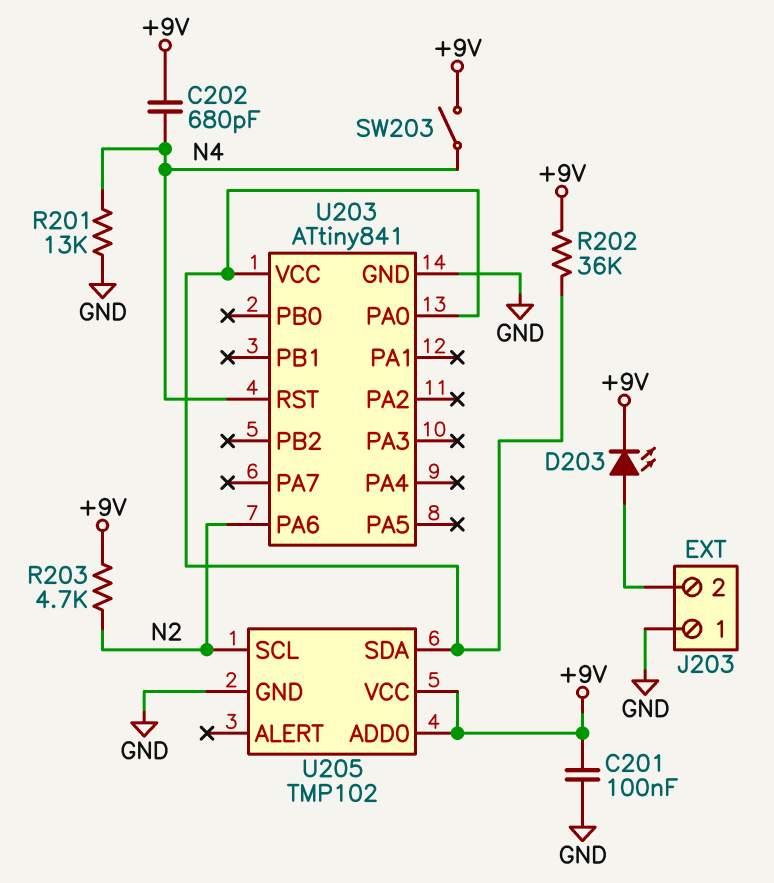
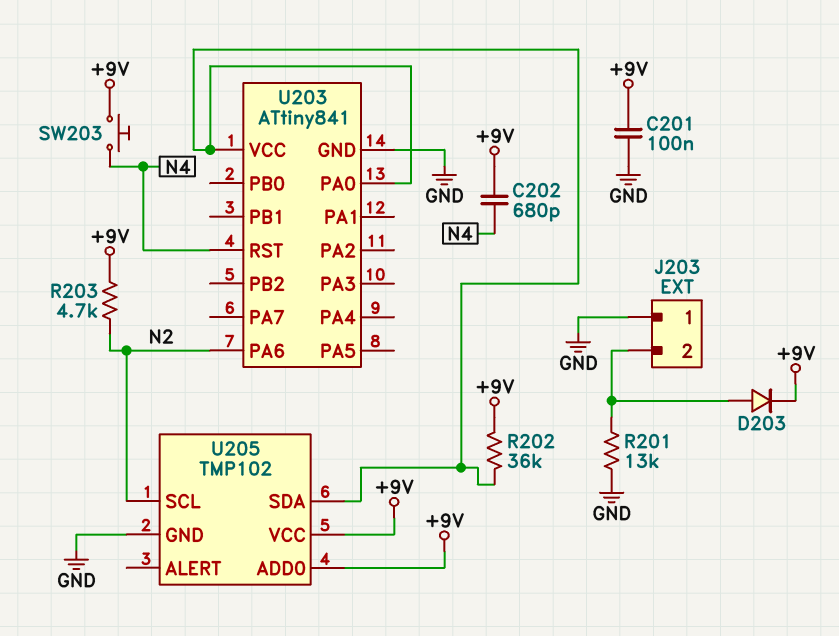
D203: LED (A J203/2, K +9V) -> diode (A J203/2, K +9V)
R201: 13k (GND, N4) -> 13k (GND, J203/2)
SW203: switch (+9V, N4) -> button (+9V, N4)

